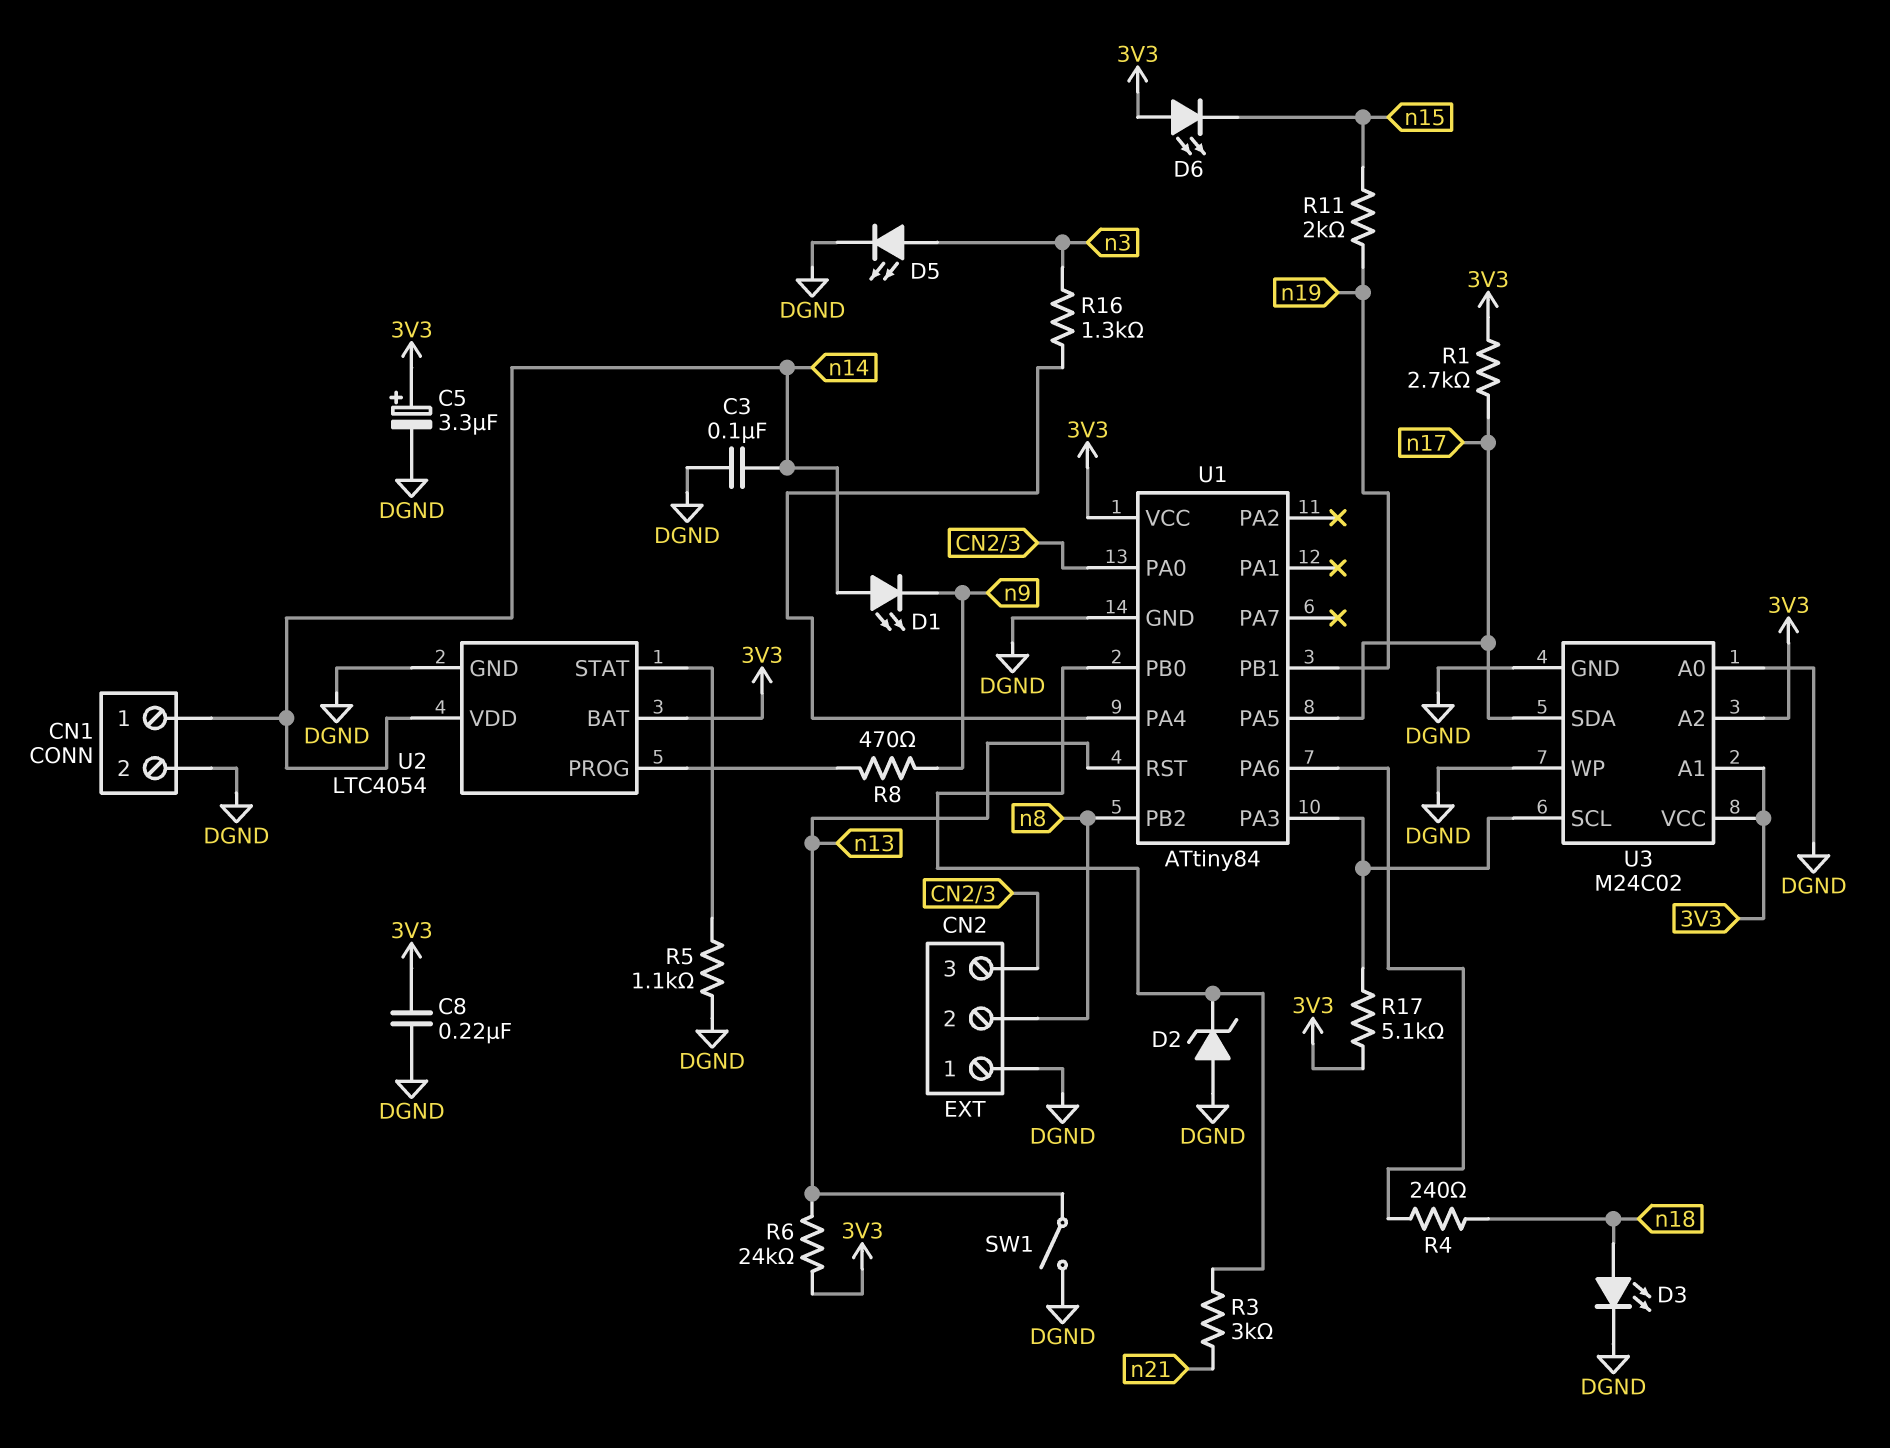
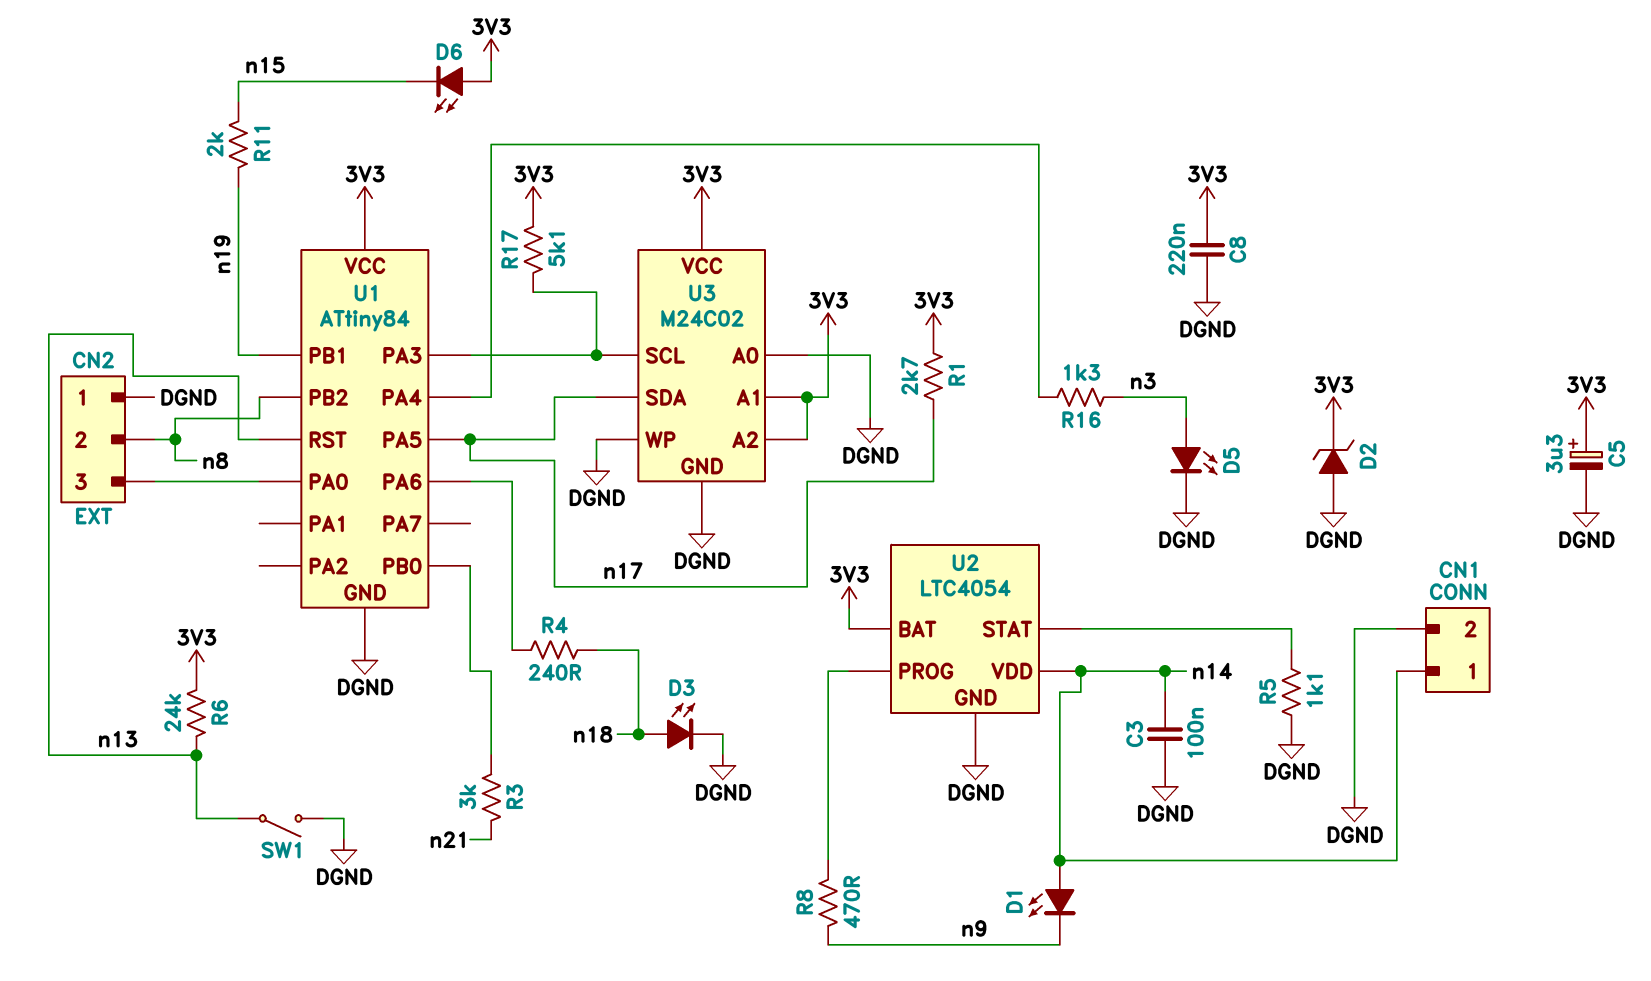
D2: zener (A DGND, K U1/PB0) -> zener (A DGND, K 3V3)

